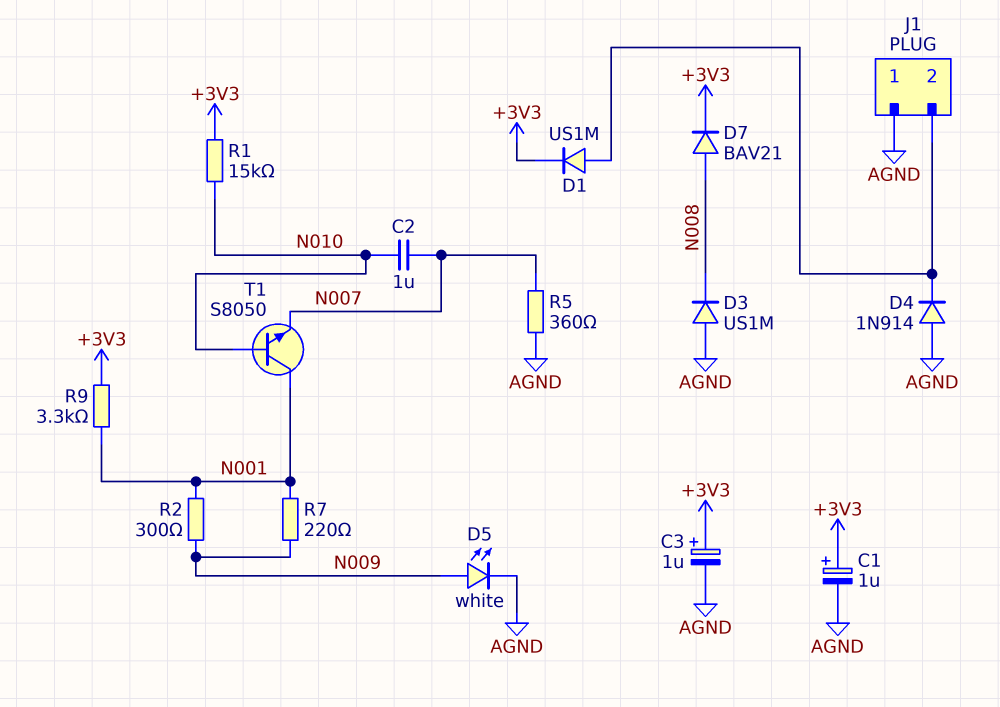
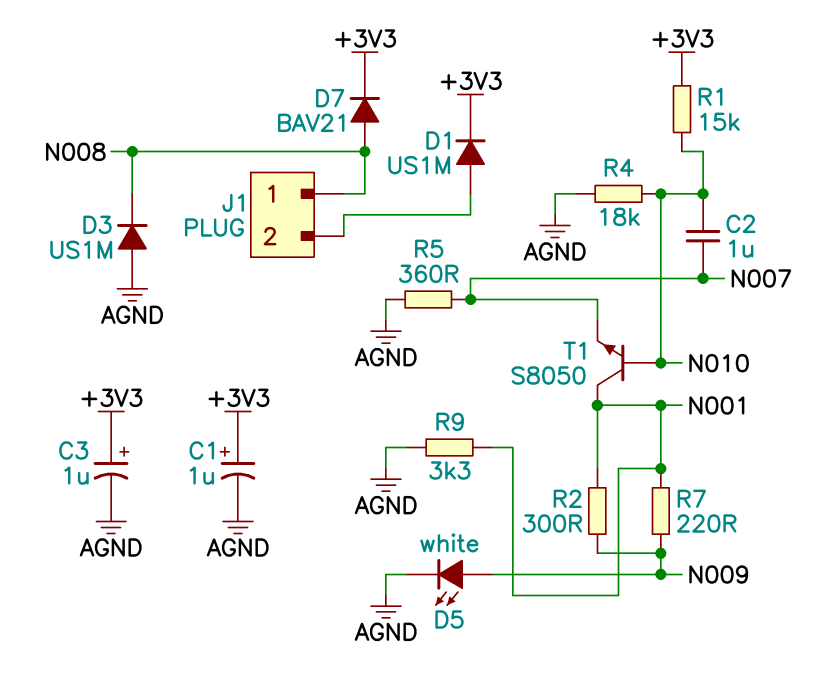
D4: diode 1N914 (A AGND, K J1/2) -> none
J1 pin 1: AGND -> N008
R4: none -> 18k (AGND, N010)
R9: 3.3k (+3V3, N001) -> 3.3k (AGND, N001)

